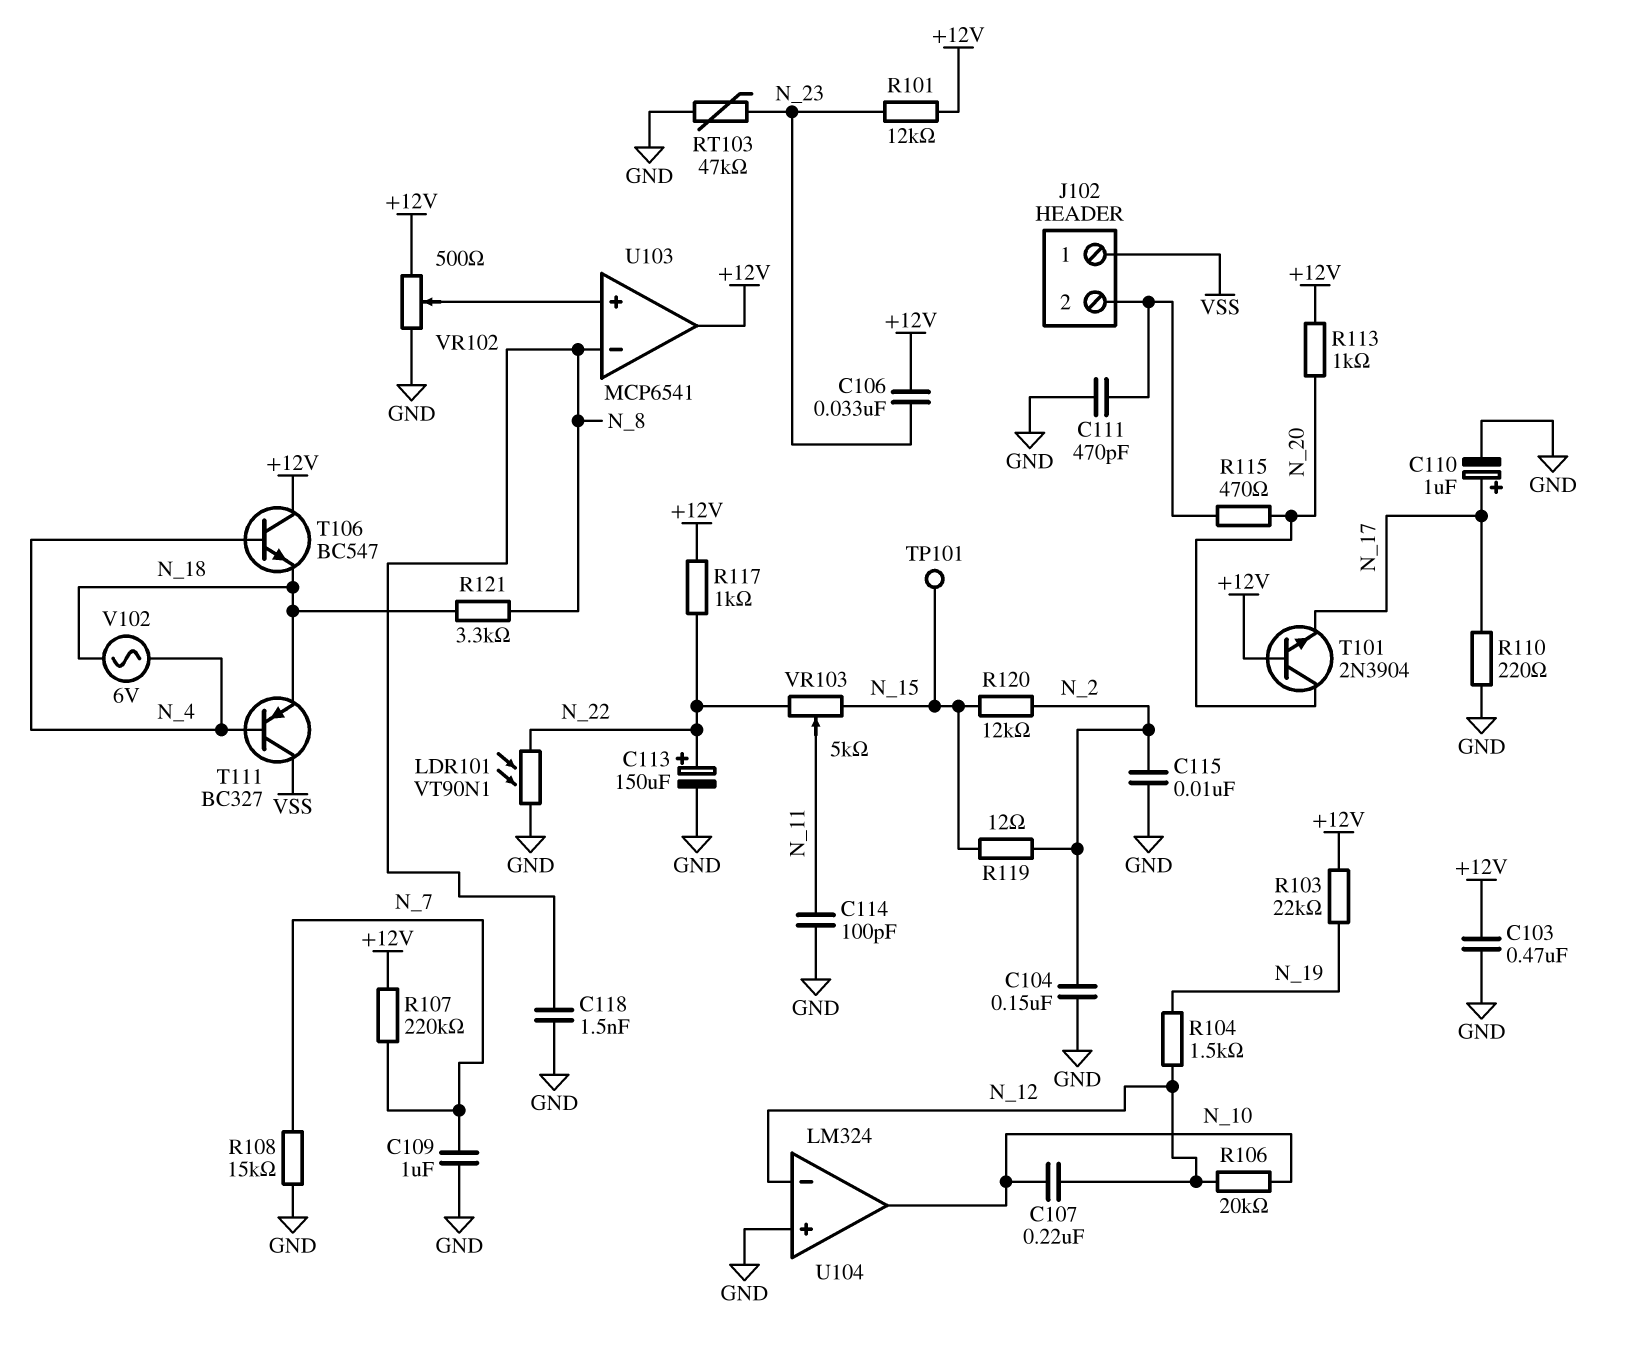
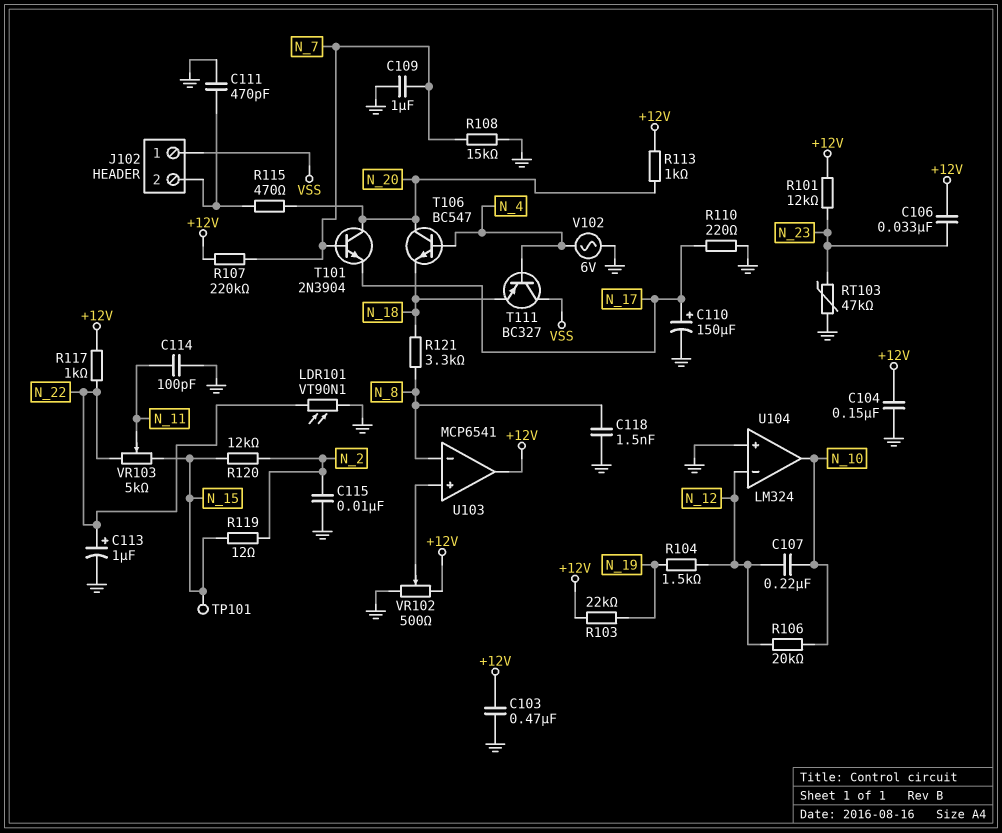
C104: 150nF (GND, N_2) -> 150nF (+12V, GND)
C110: 1uF (plus N_17, minus GND) -> 150uF (plus N_17, minus GND)
C113: 150uF (plus N_22, minus GND) -> 1uF (plus N_22, minus GND)
T101: NPN 2N3904 (B +12V, C N_20, E N_17) -> NPN 2N3904 (B N_7, C N_20, E N_17)
T106: NPN BC547 (B N_4, C +12V, E N_18) -> NPN BC547 (B N_4, C N_20, E N_18)
V102: AC 6V (N_4, N_18) -> AC 6V (GND, N_4)

